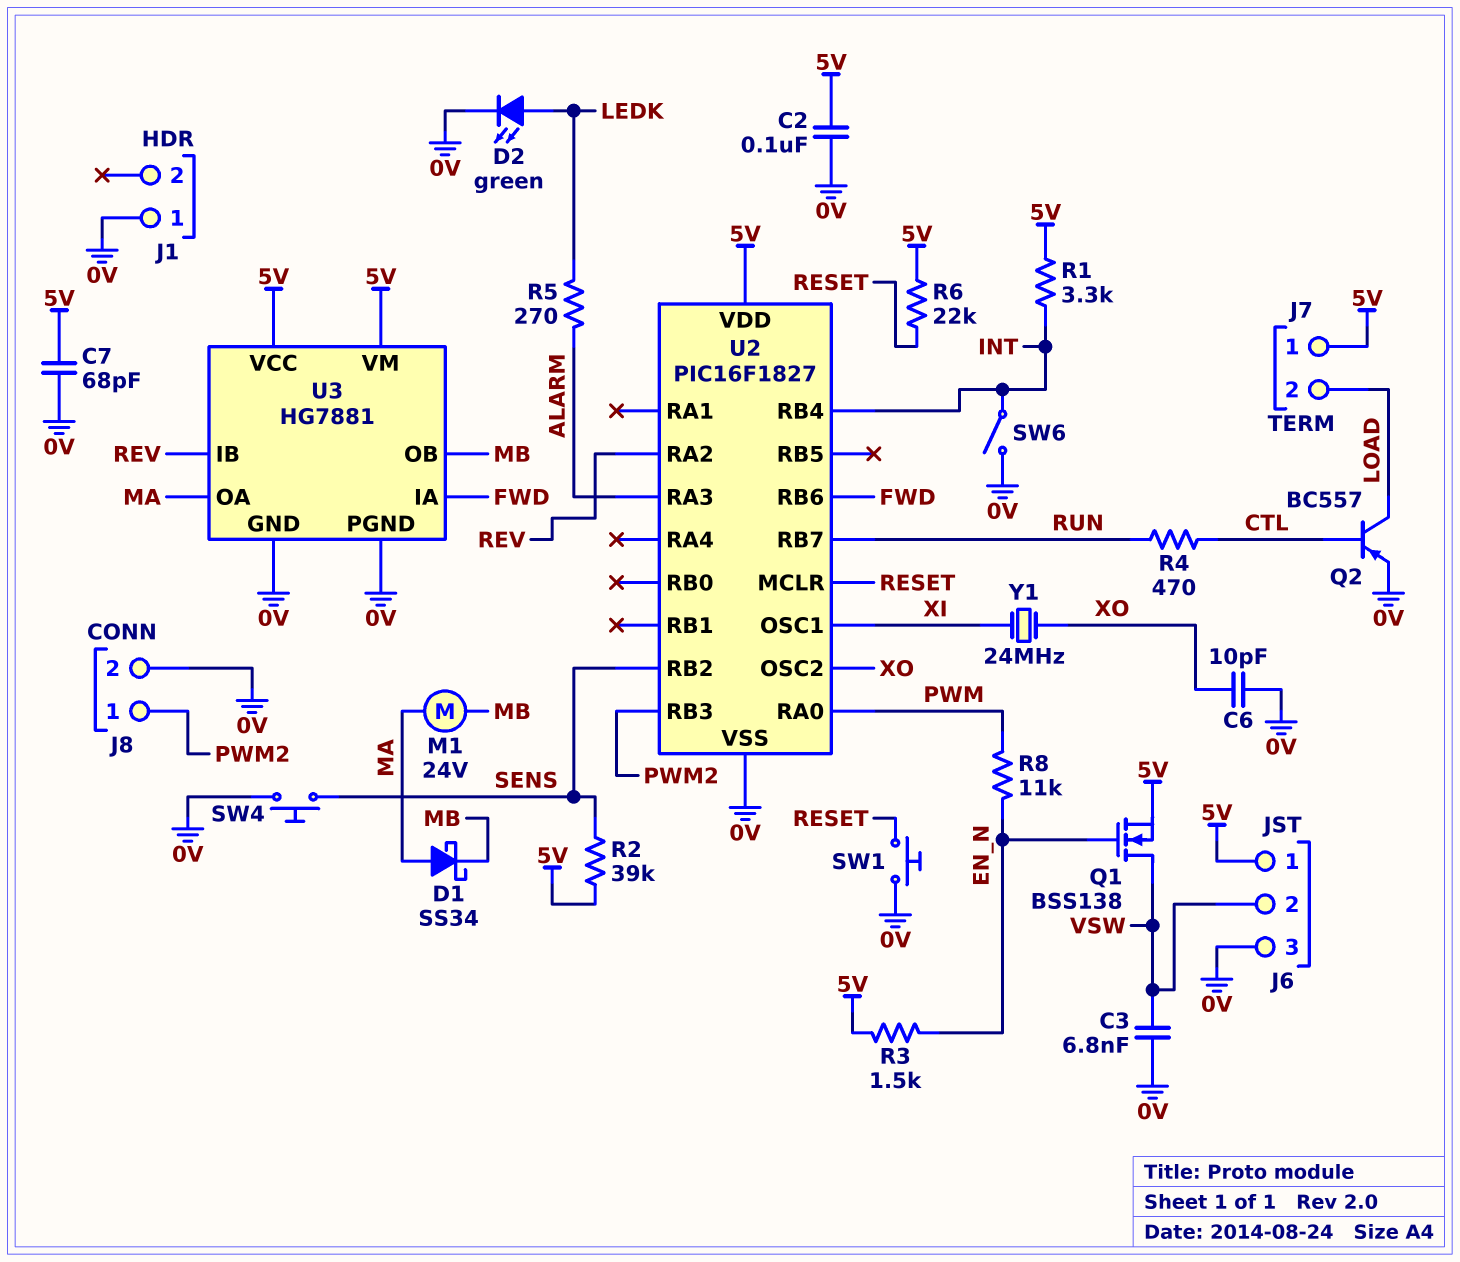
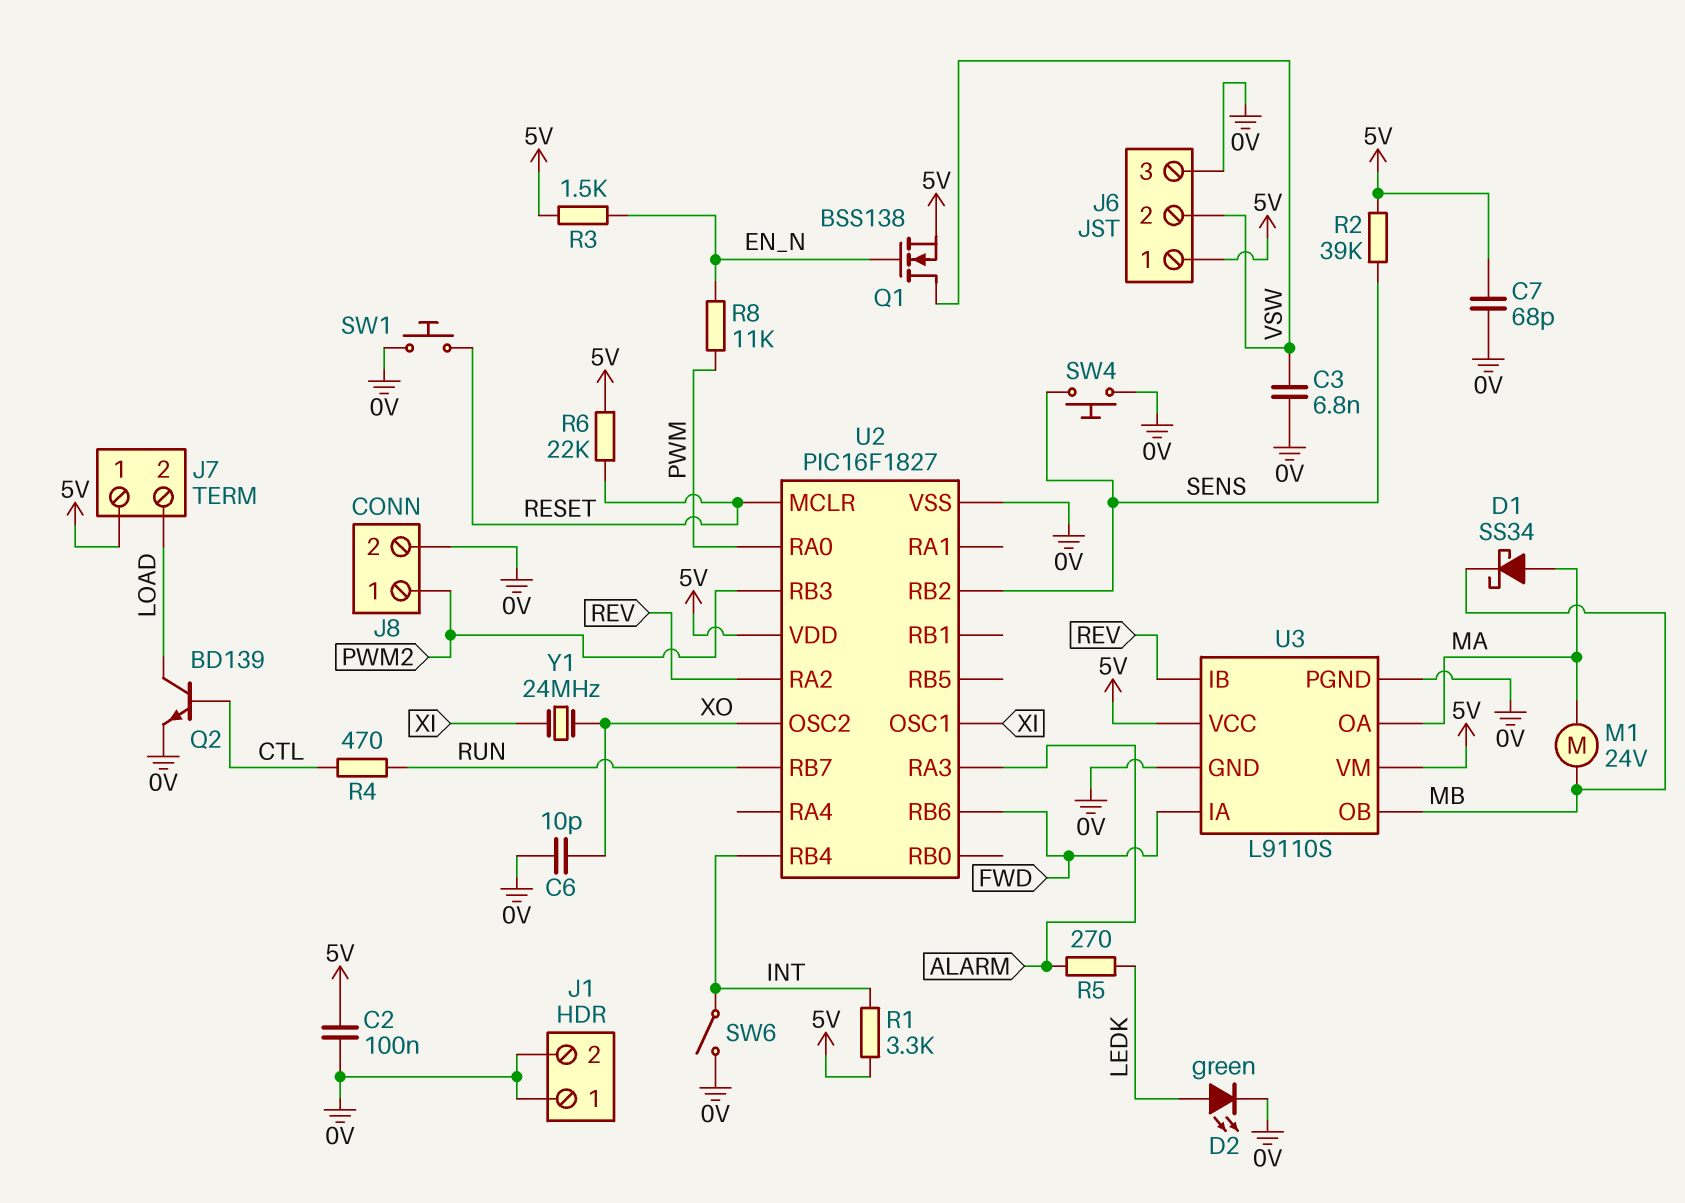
J1 pin 2: none -> 0V
Q2: PNP BC557 (B CTL, C LOAD, E 0V) -> NPN BD139 (B CTL, C LOAD, E 0V)
U3: HG7881 -> L9110S

